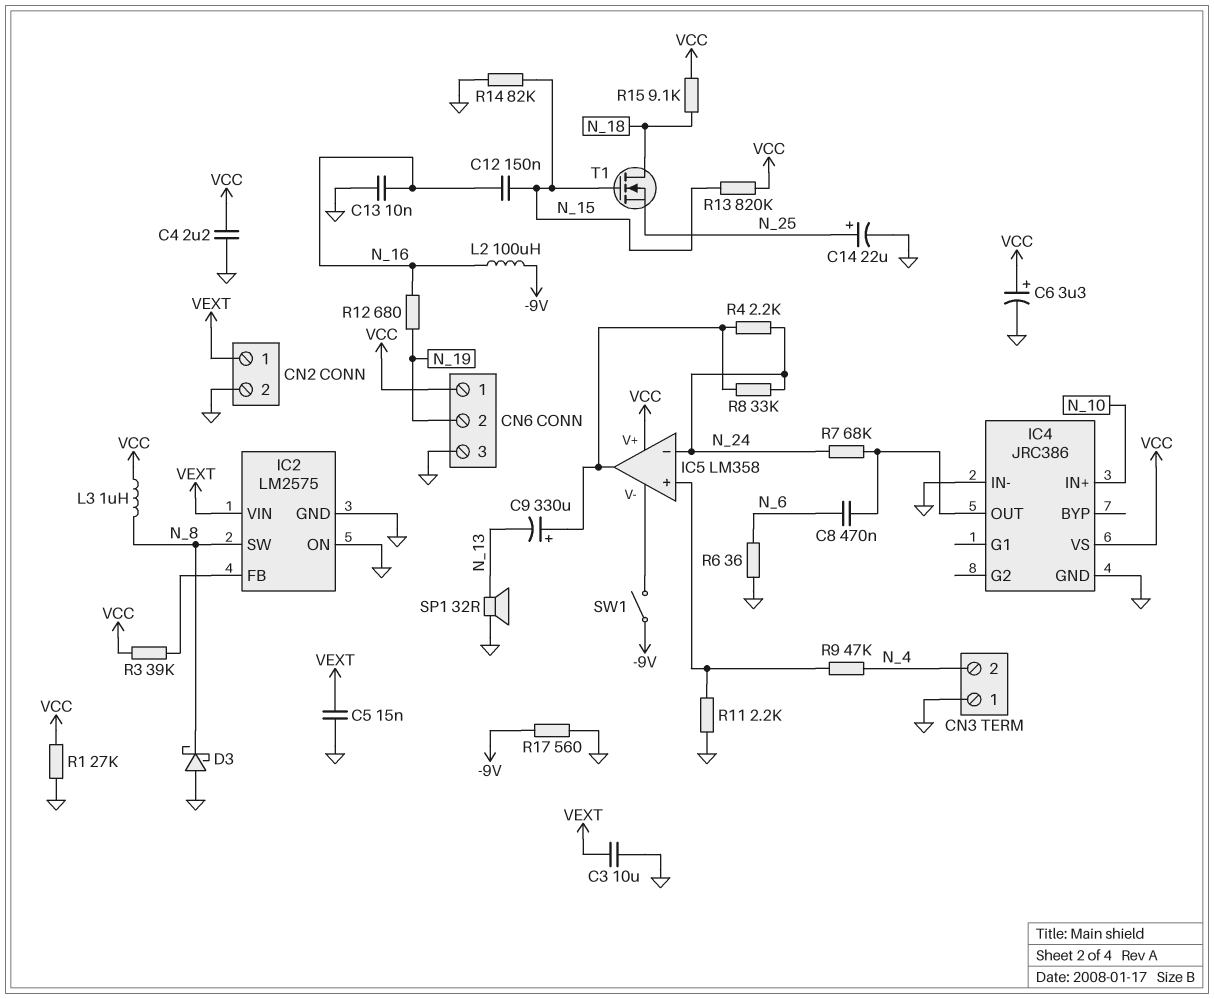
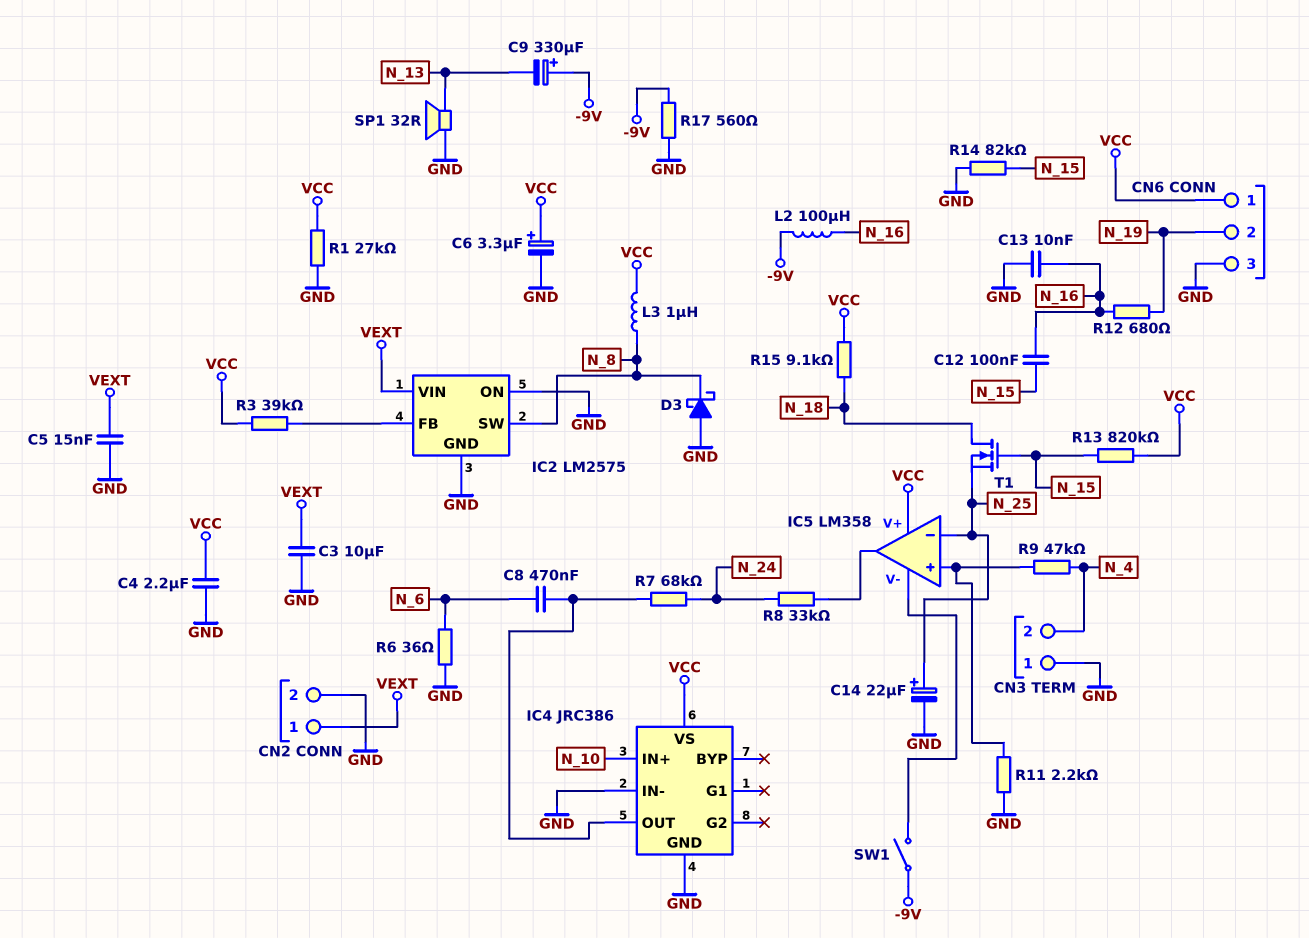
C9: 330uF (plus IC5/out, minus N_13) -> 330uF (plus -9V, minus N_13)
C12: 150nF (N_15, N_16) -> 100nF (N_15, N_16)
IC5 pin in-: N_24 -> N_25
R4: 2.2k (IC5/out, N_24) -> none

